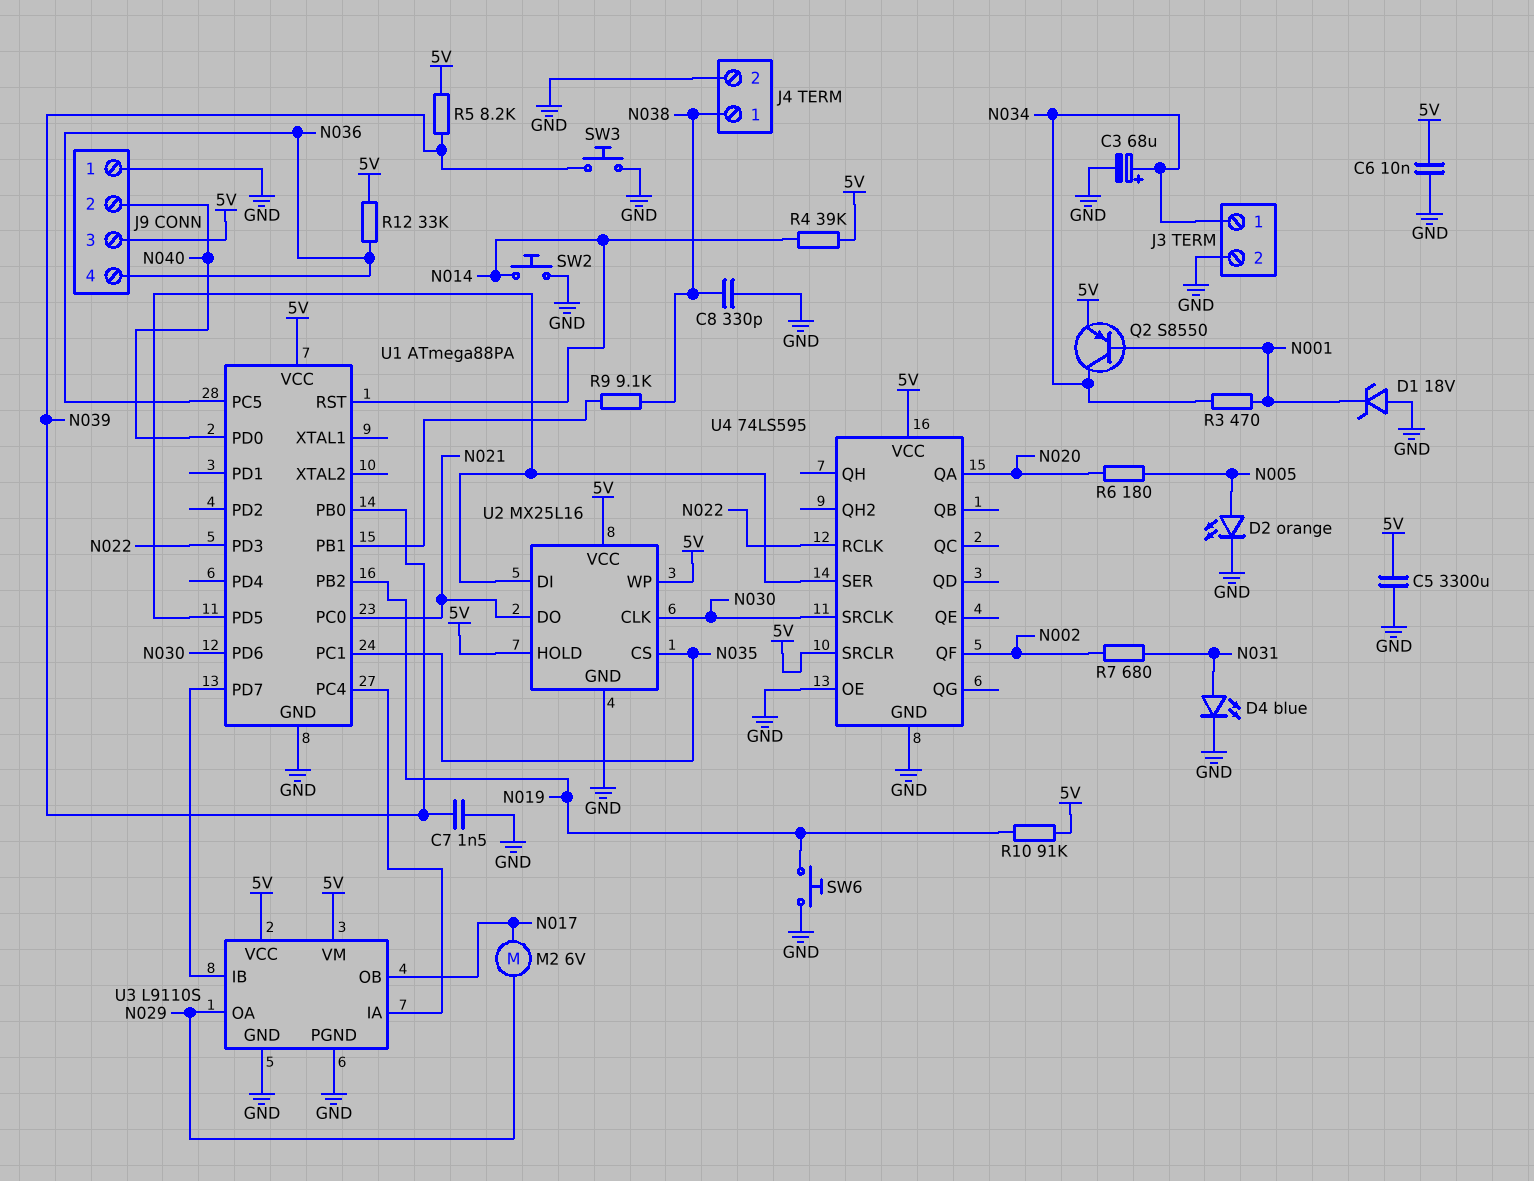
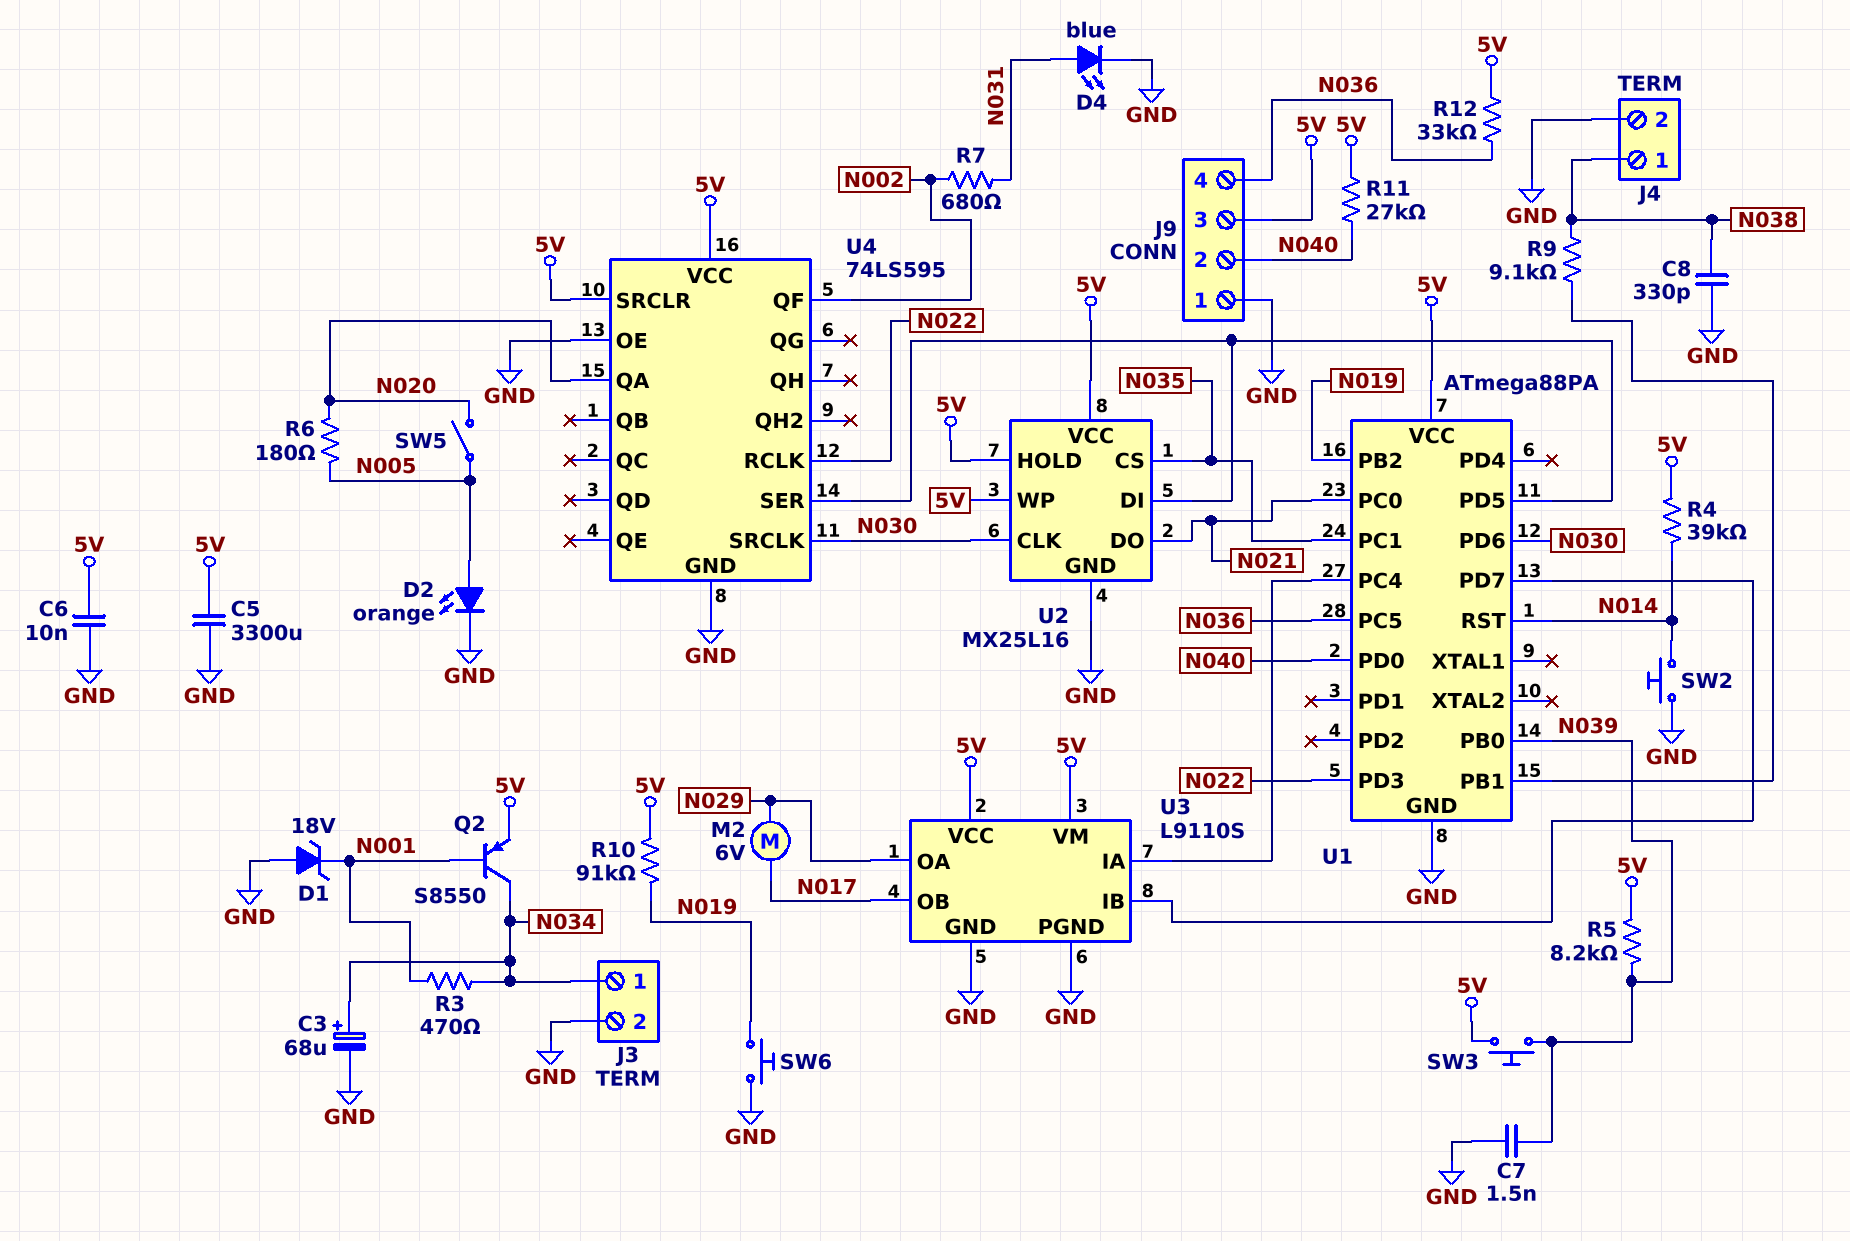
R11: none -> 27k (5V, N040)
SW3: button (GND, N039) -> button (5V, N039)
SW5: none -> switch (N005, N020)

